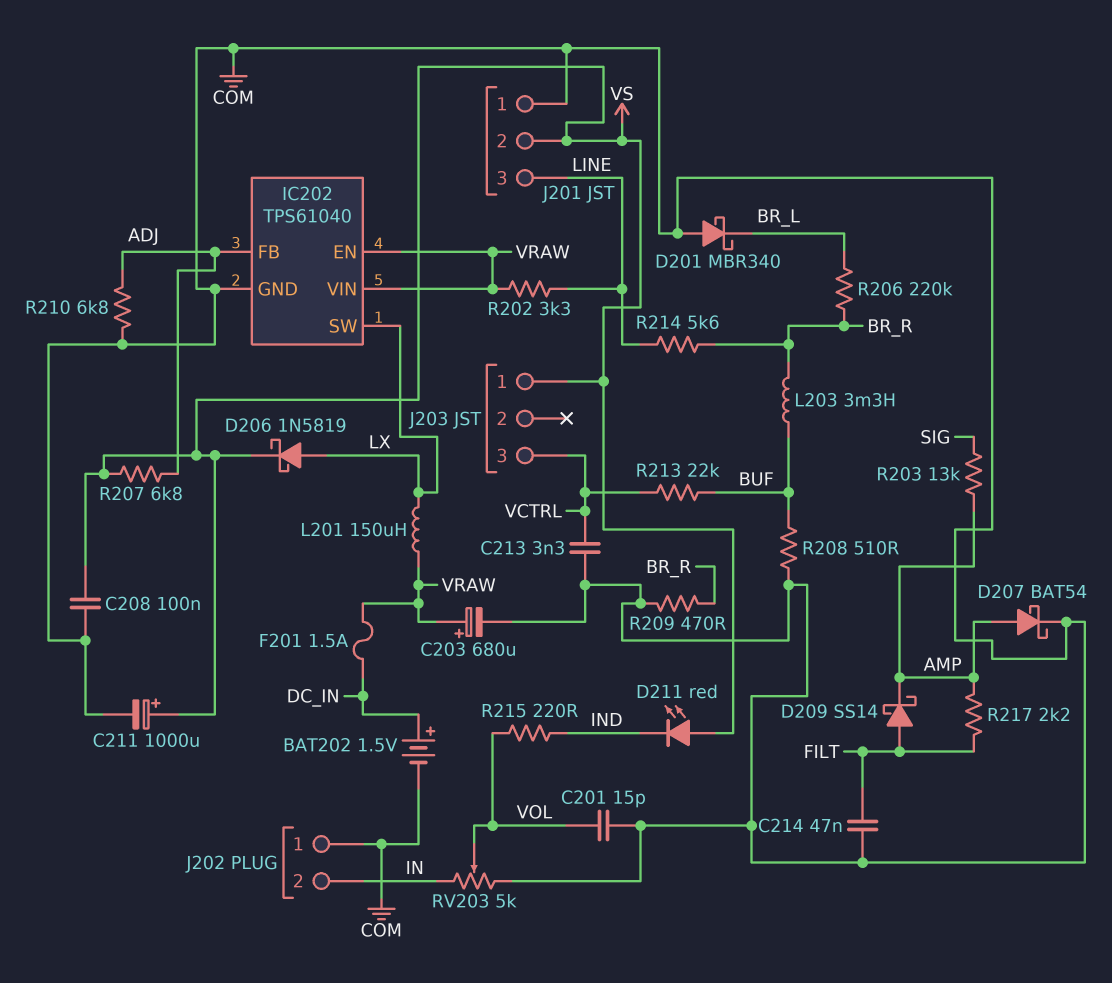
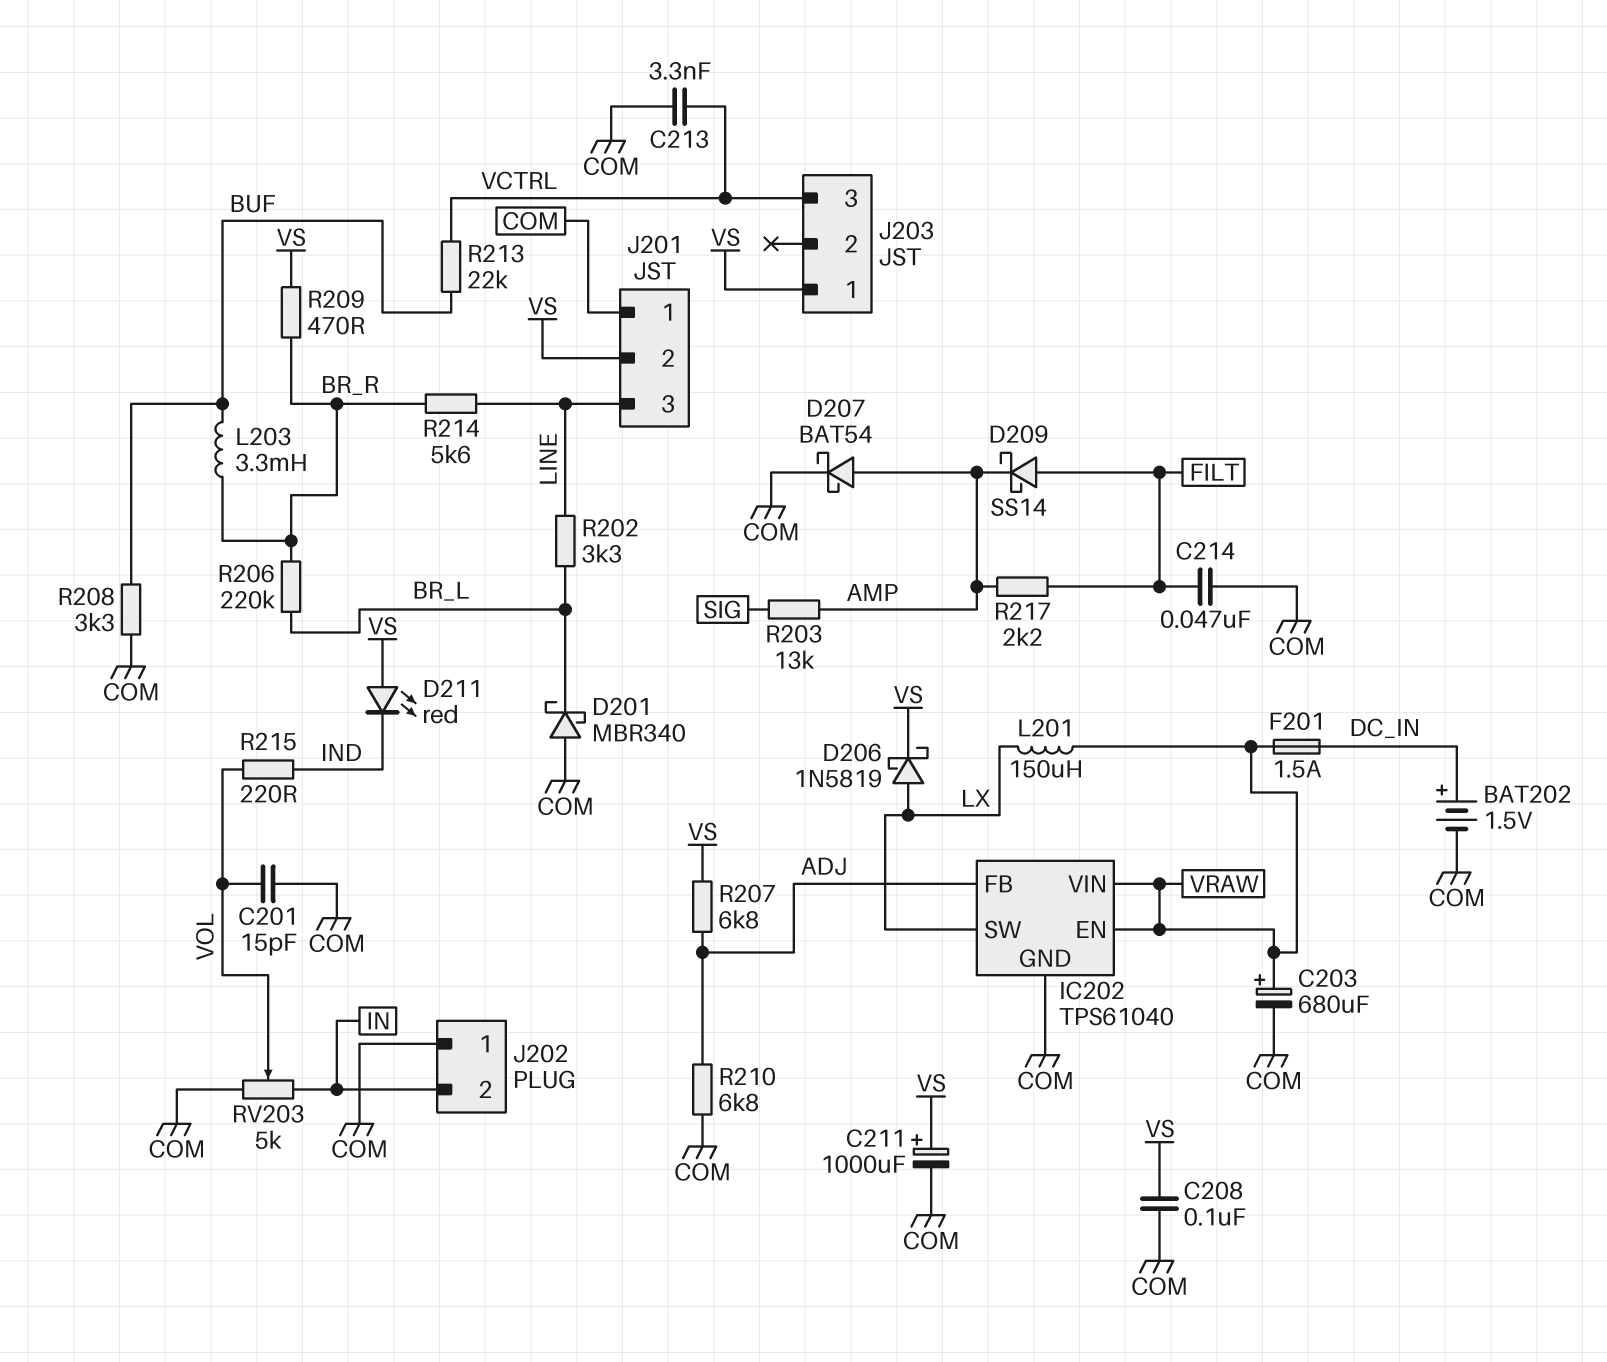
R202: 3.3k (LINE, VRAW) -> 3.3k (BR_L, LINE)
R208: 510 (BUF, COM) -> 3.3k (BUF, COM)
R209: 470 (BR_R, COM) -> 470 (BR_R, VS)

